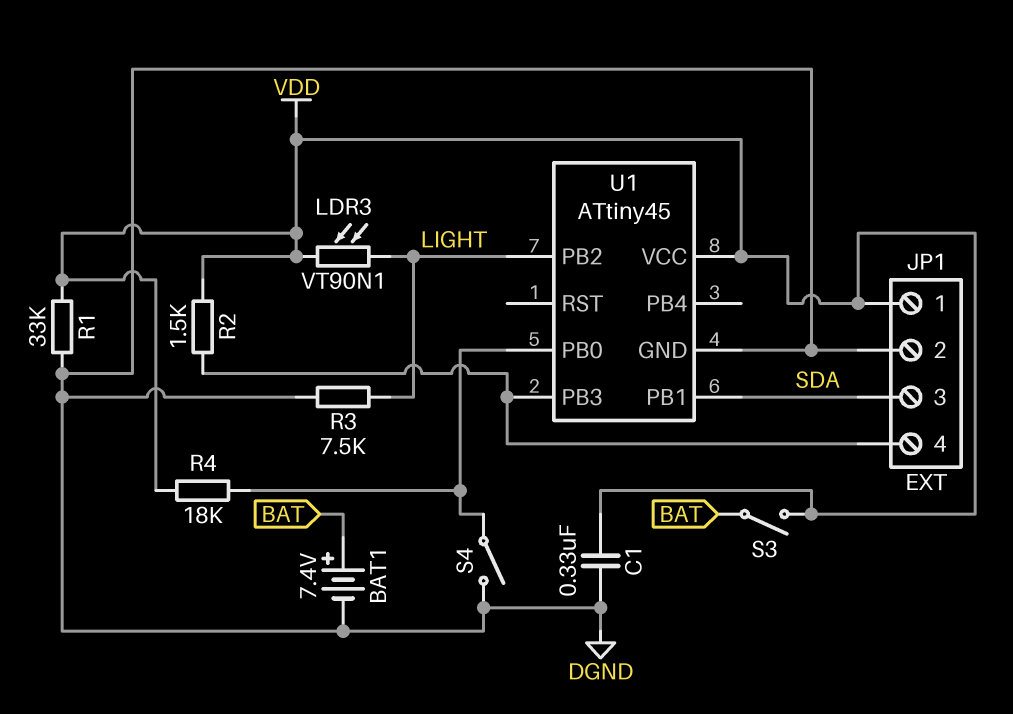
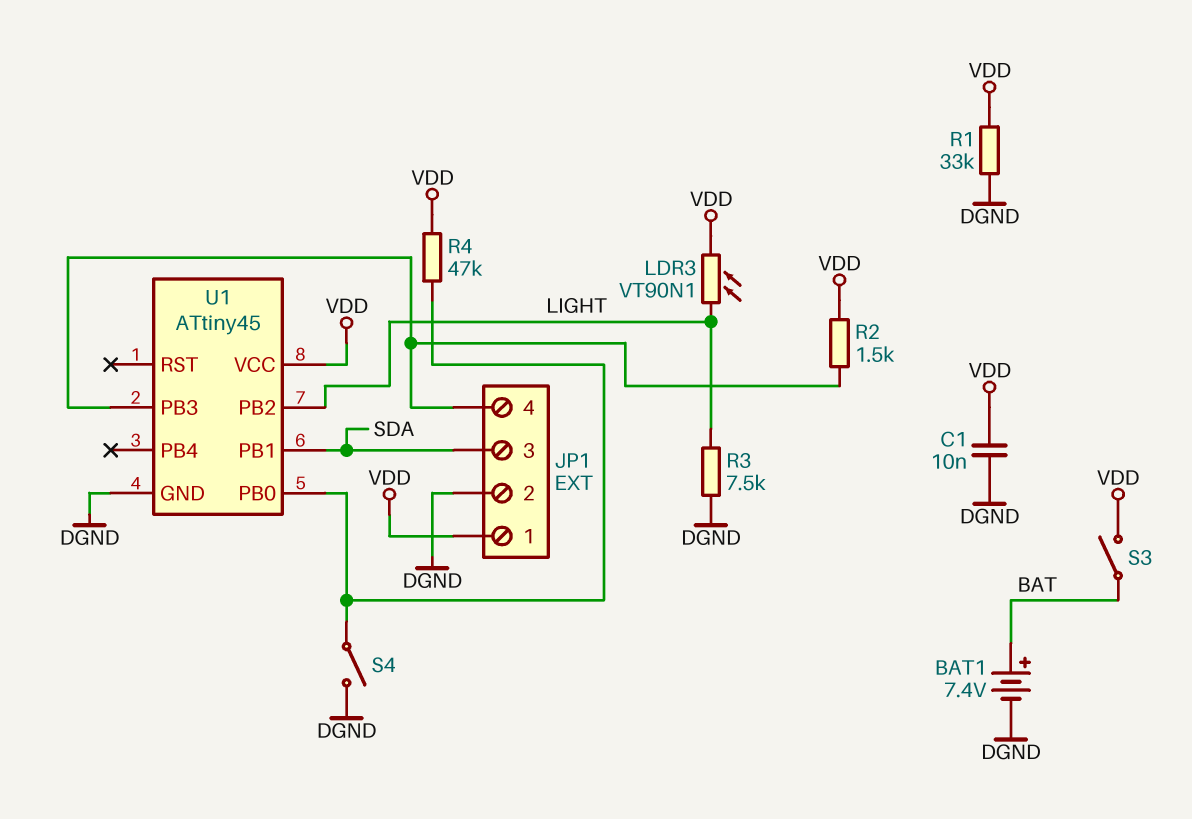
C1: 330nF (DGND, VDD) -> 10nF (DGND, VDD)
R4: 18k (U1/PB0, VDD) -> 47k (U1/PB0, VDD)

